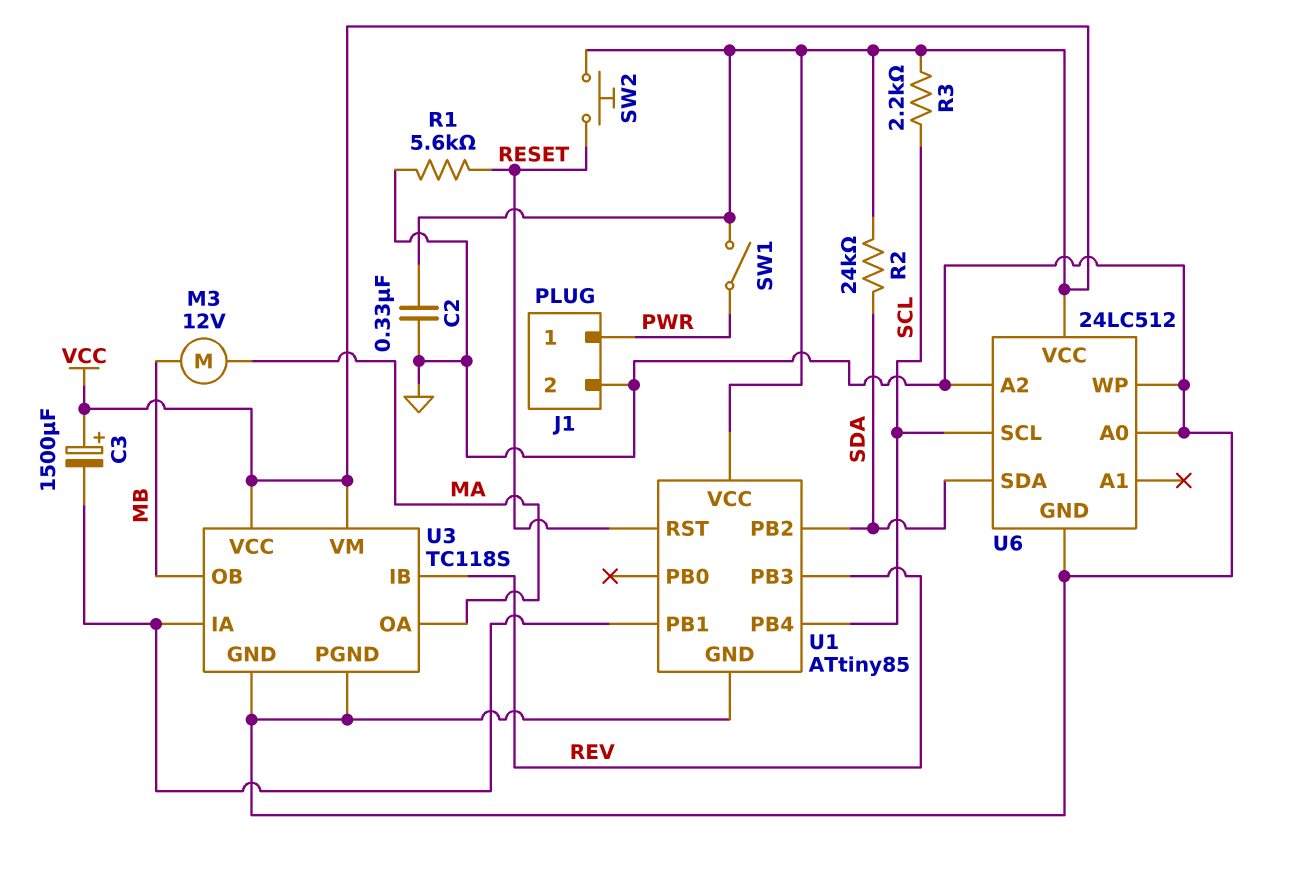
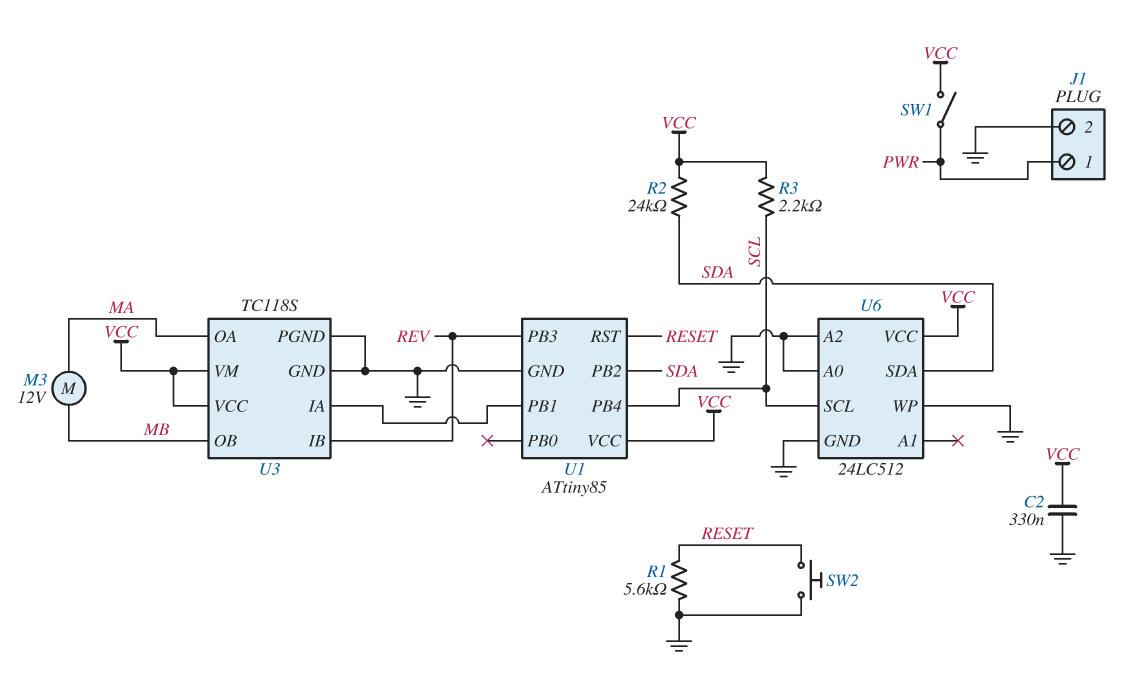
C3: 1500uF (plus VCC, minus U1/PB1) -> none
SW2: button (RESET, VCC) -> button (GND, RESET)

